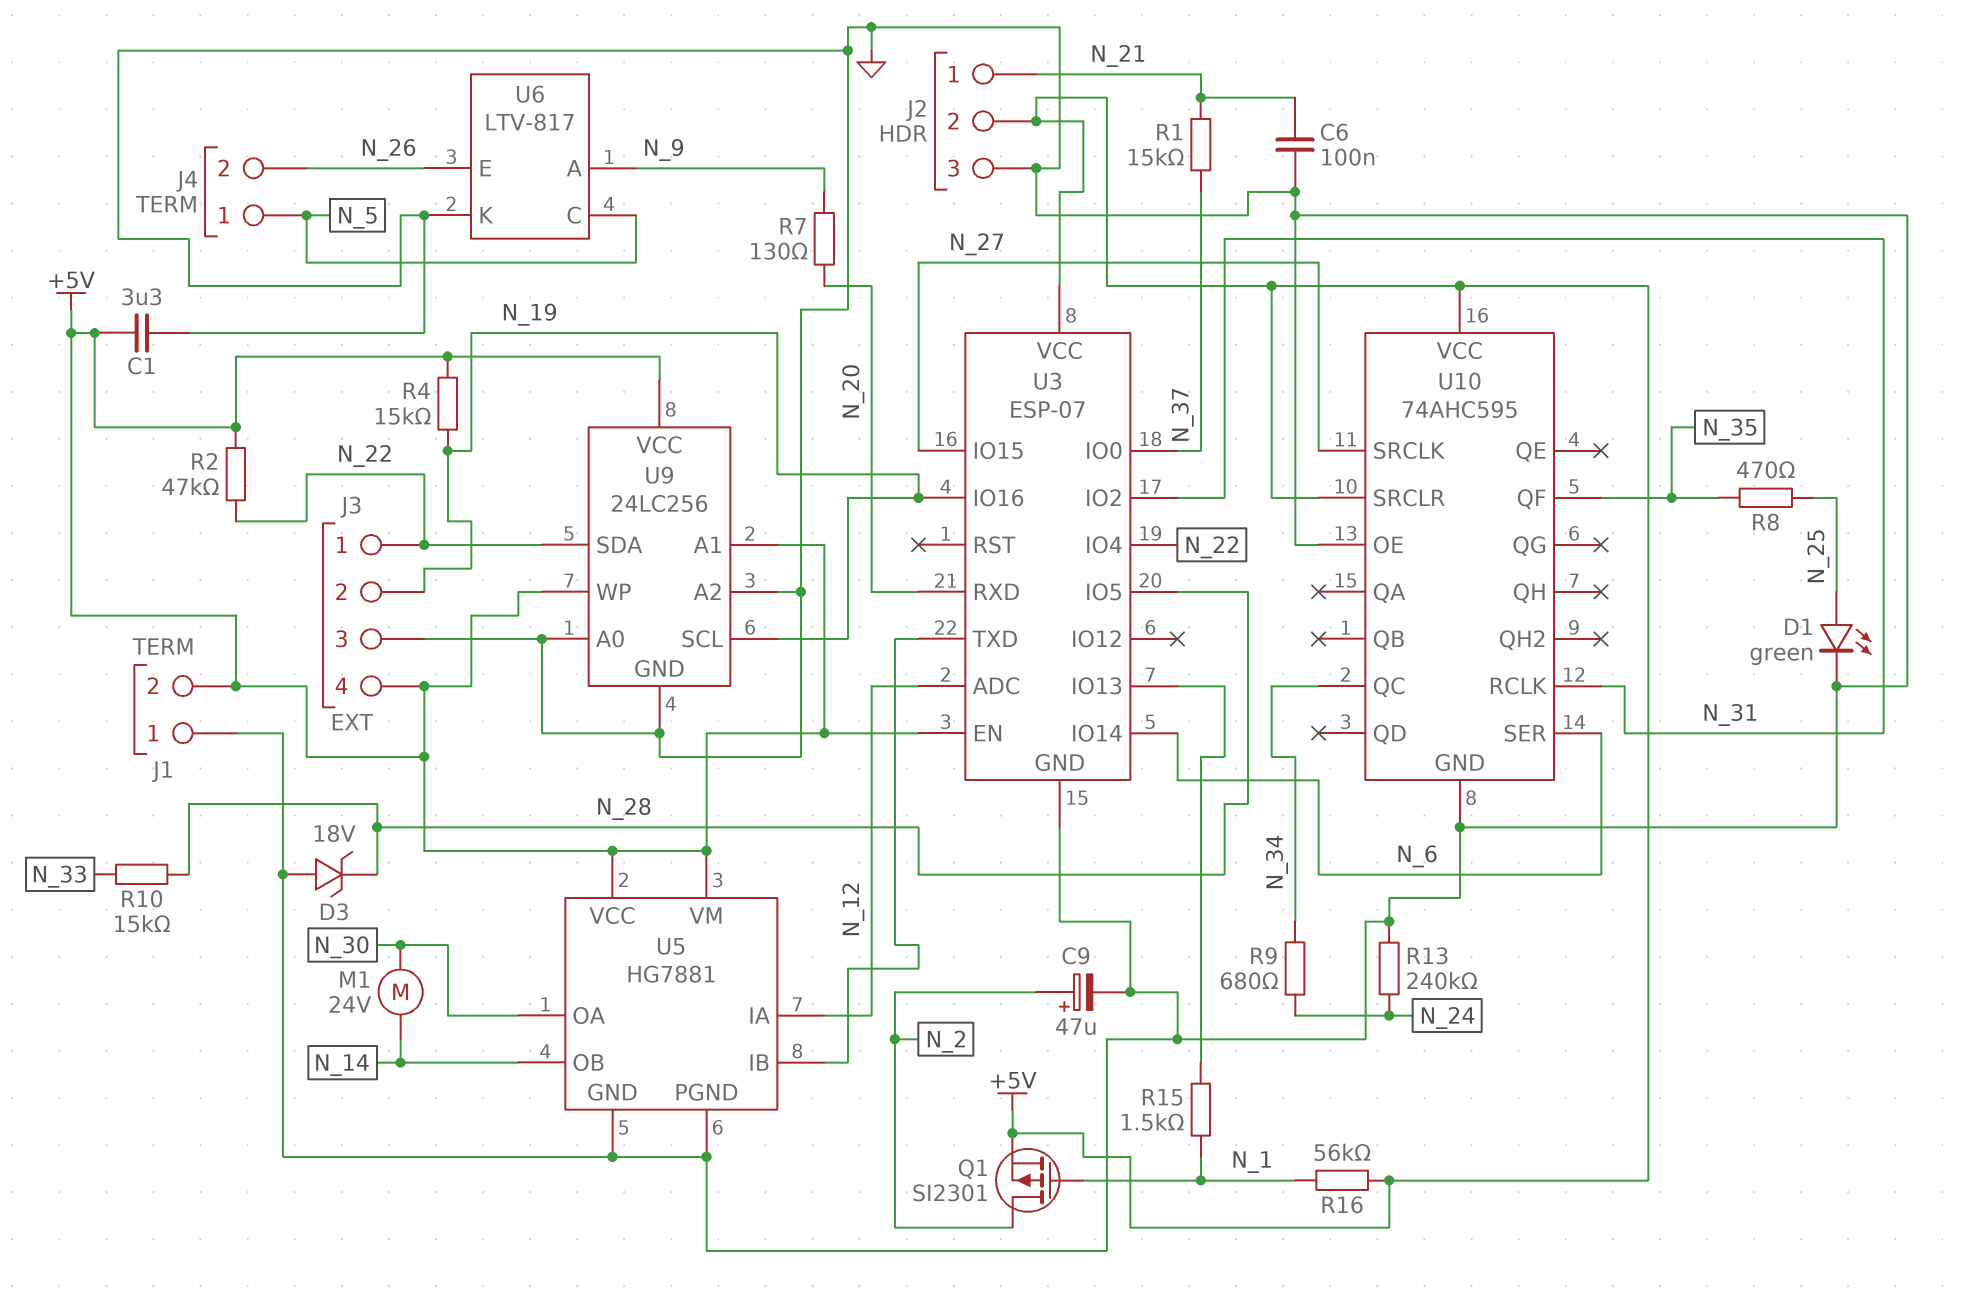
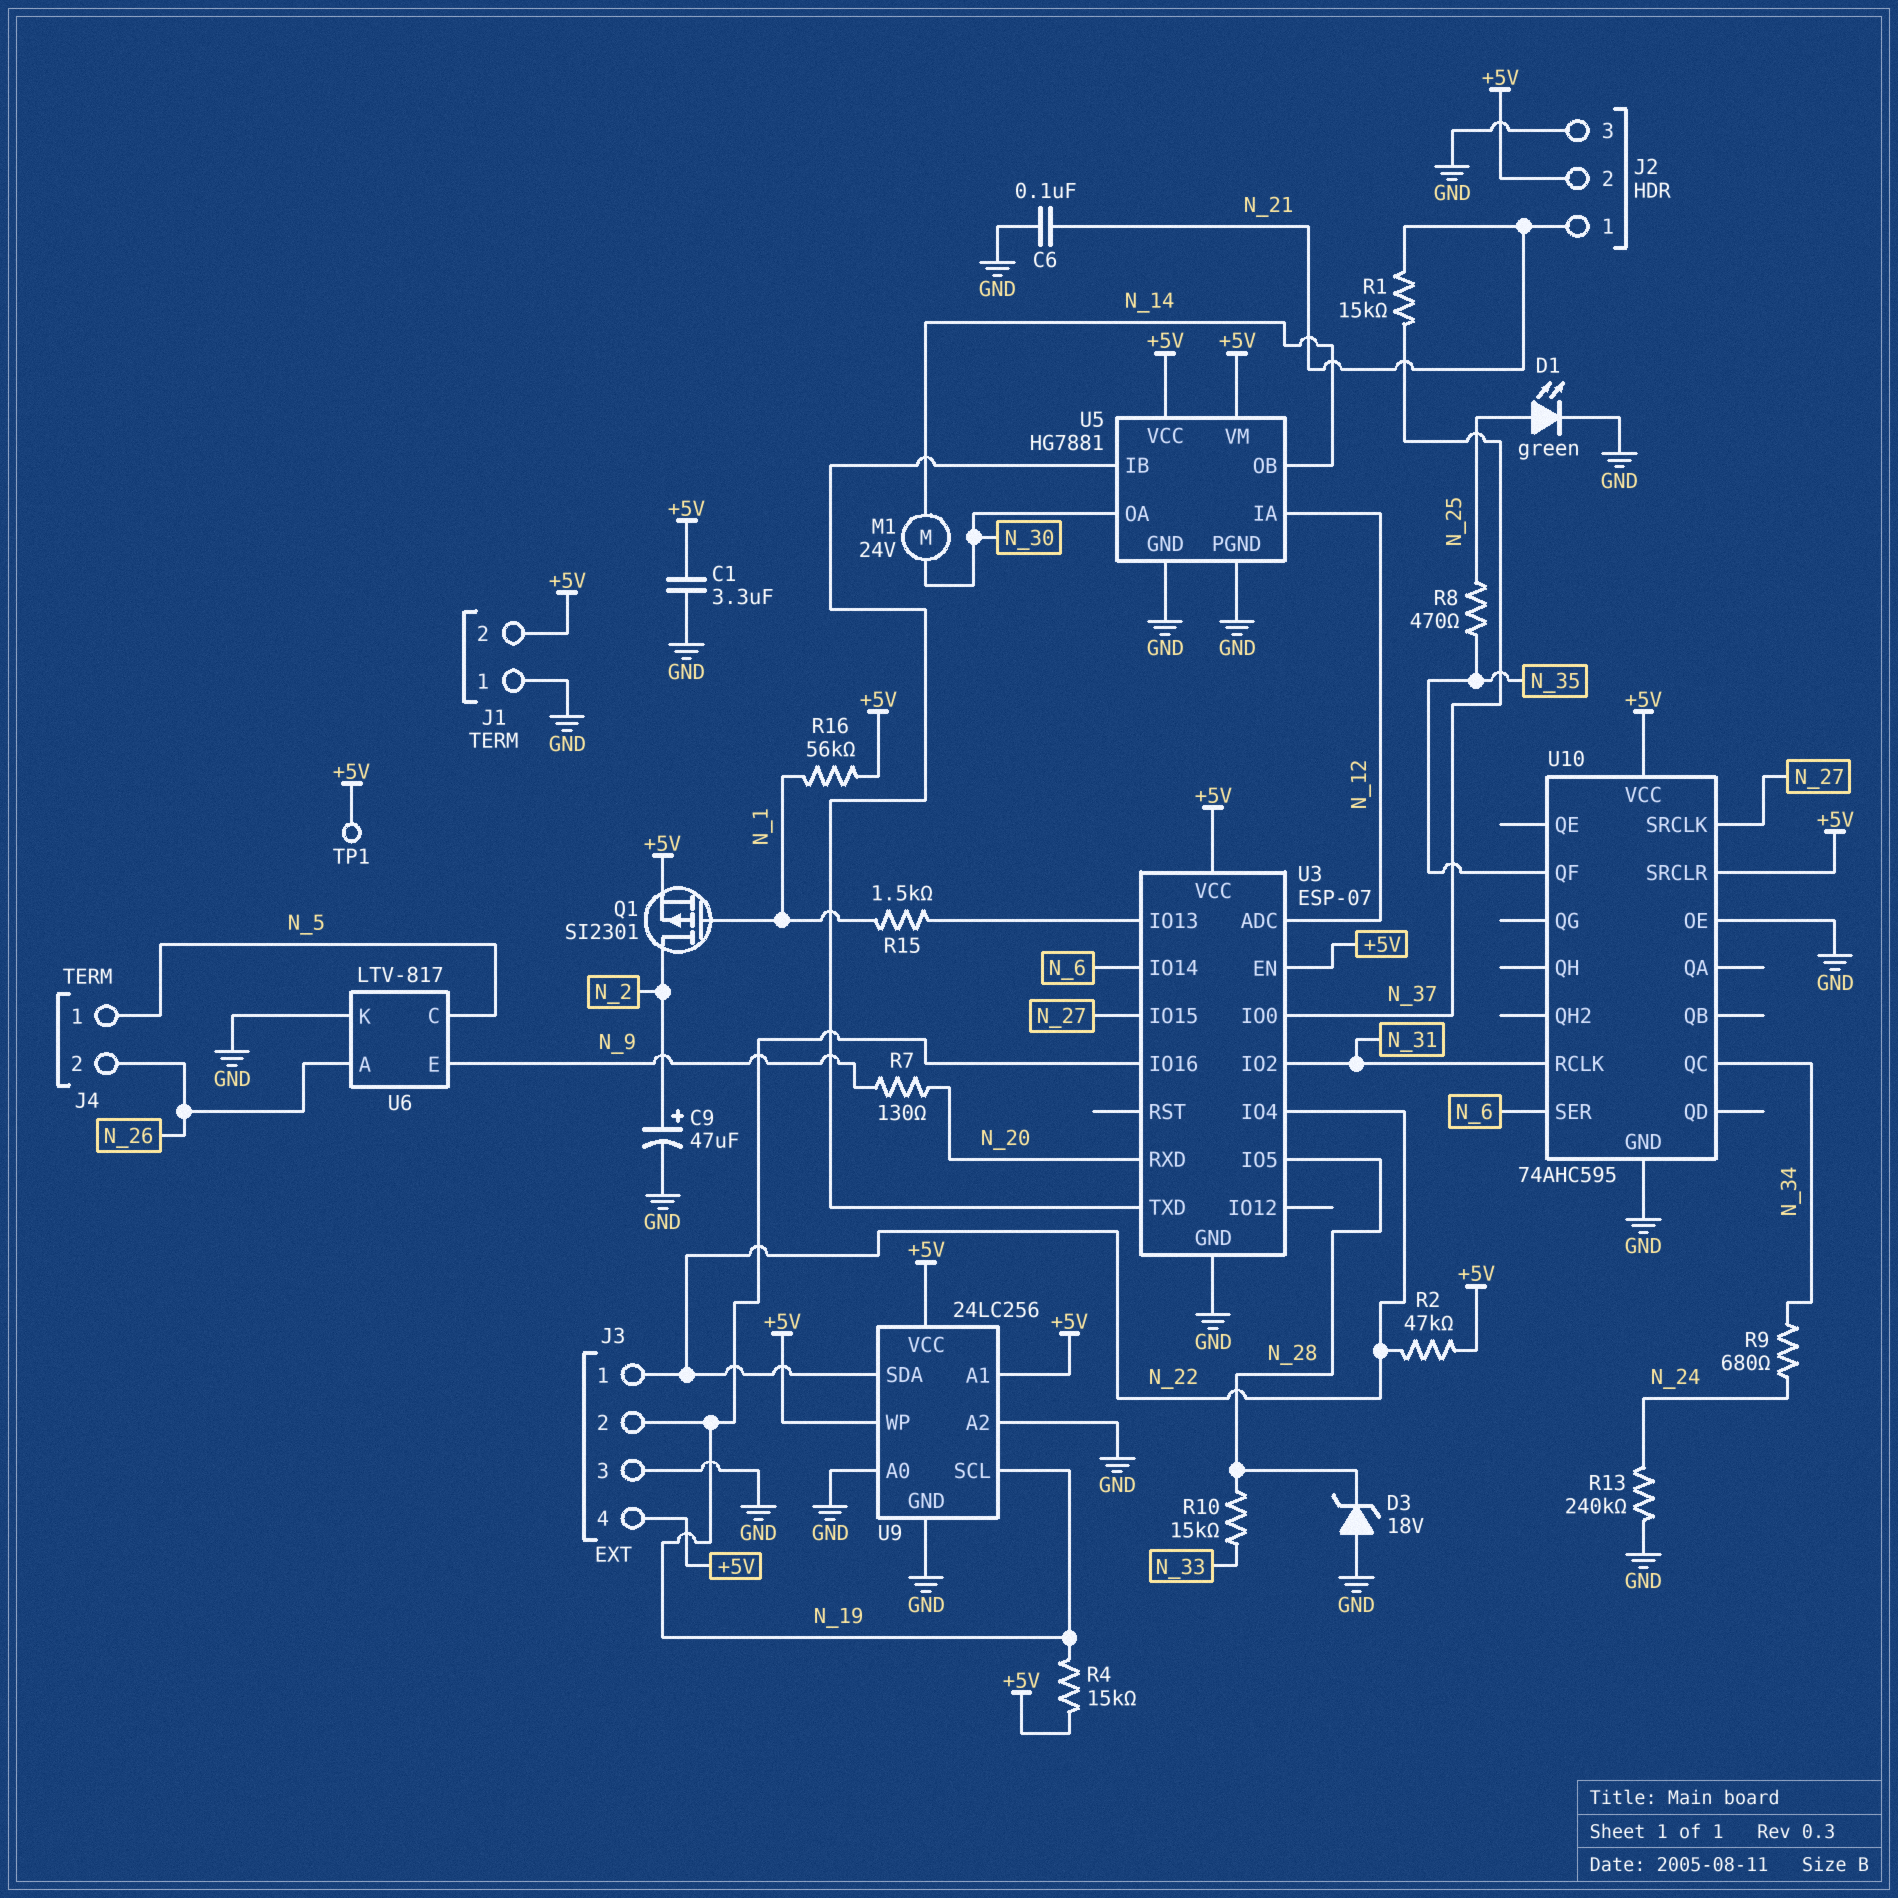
TP1: none -> test point (+5V)
U6 pin A: N_9 -> N_26
U6 pin E: N_26 -> N_9

